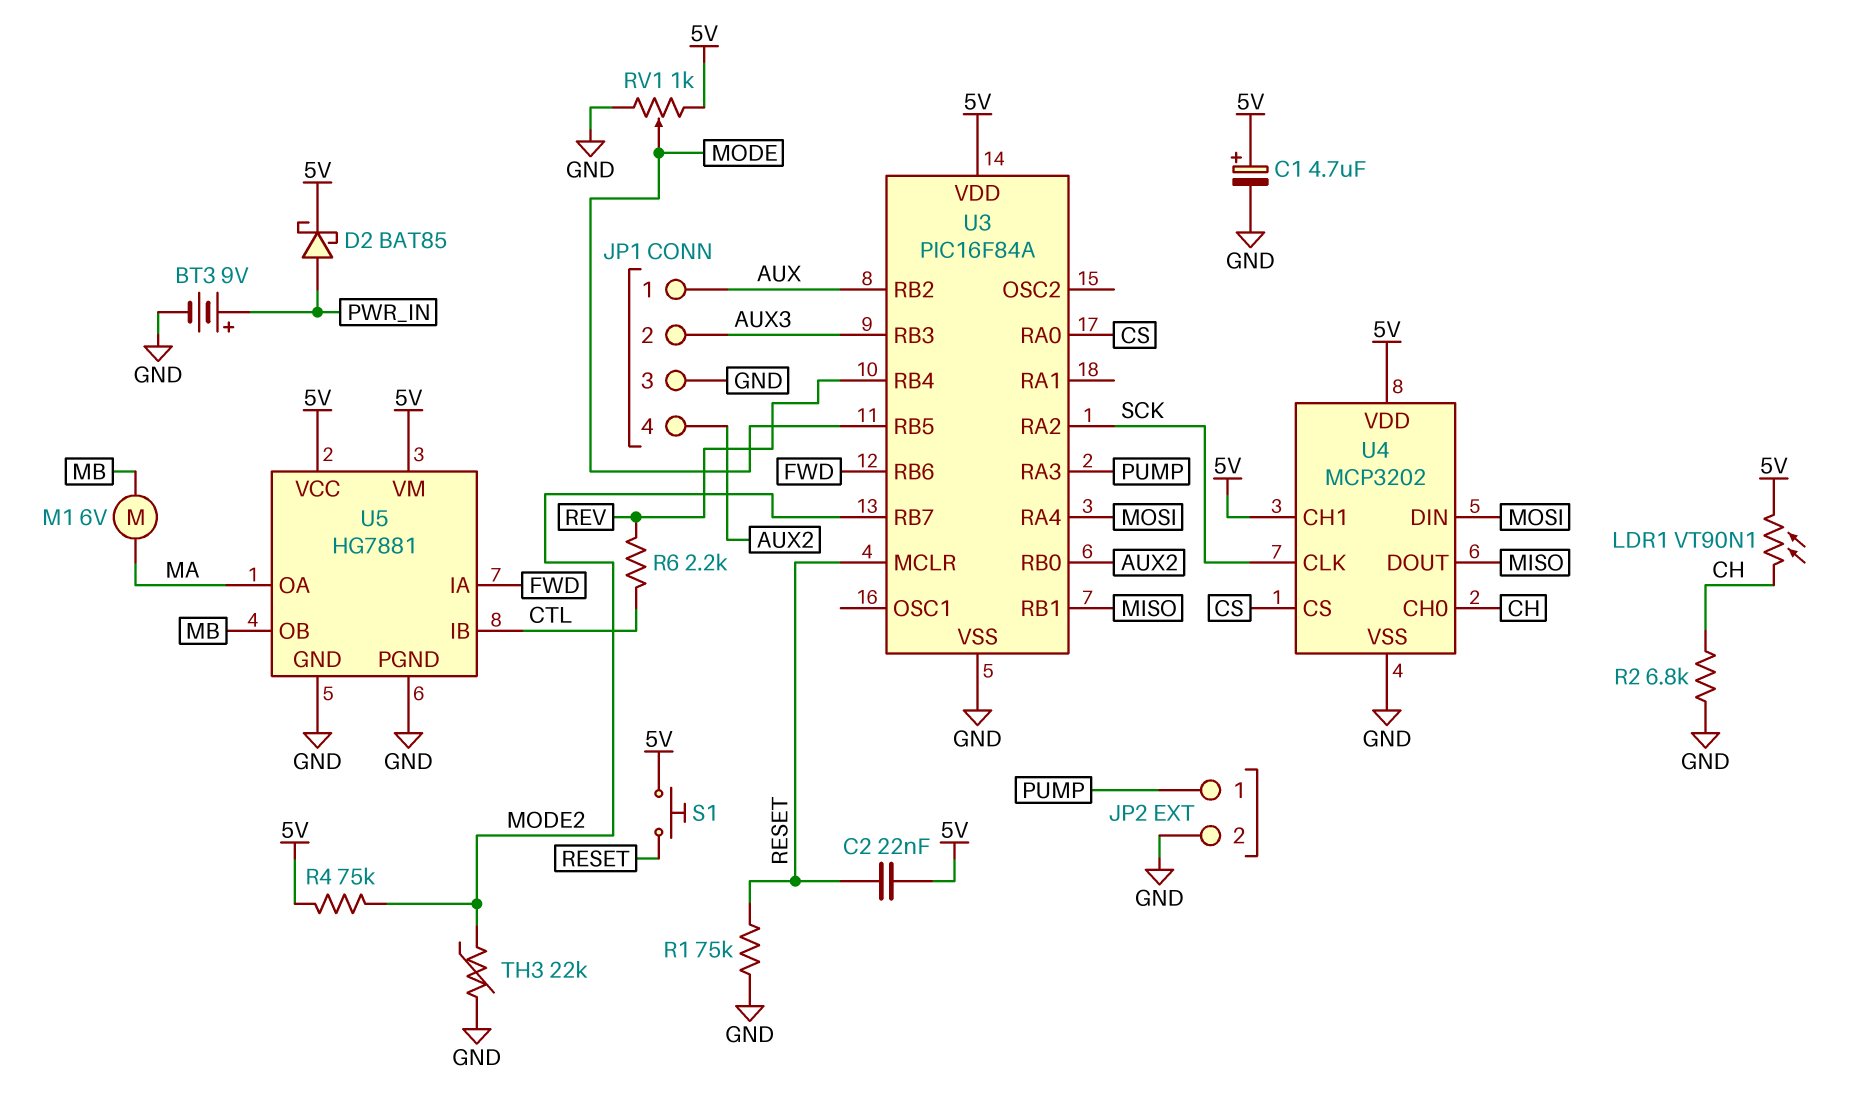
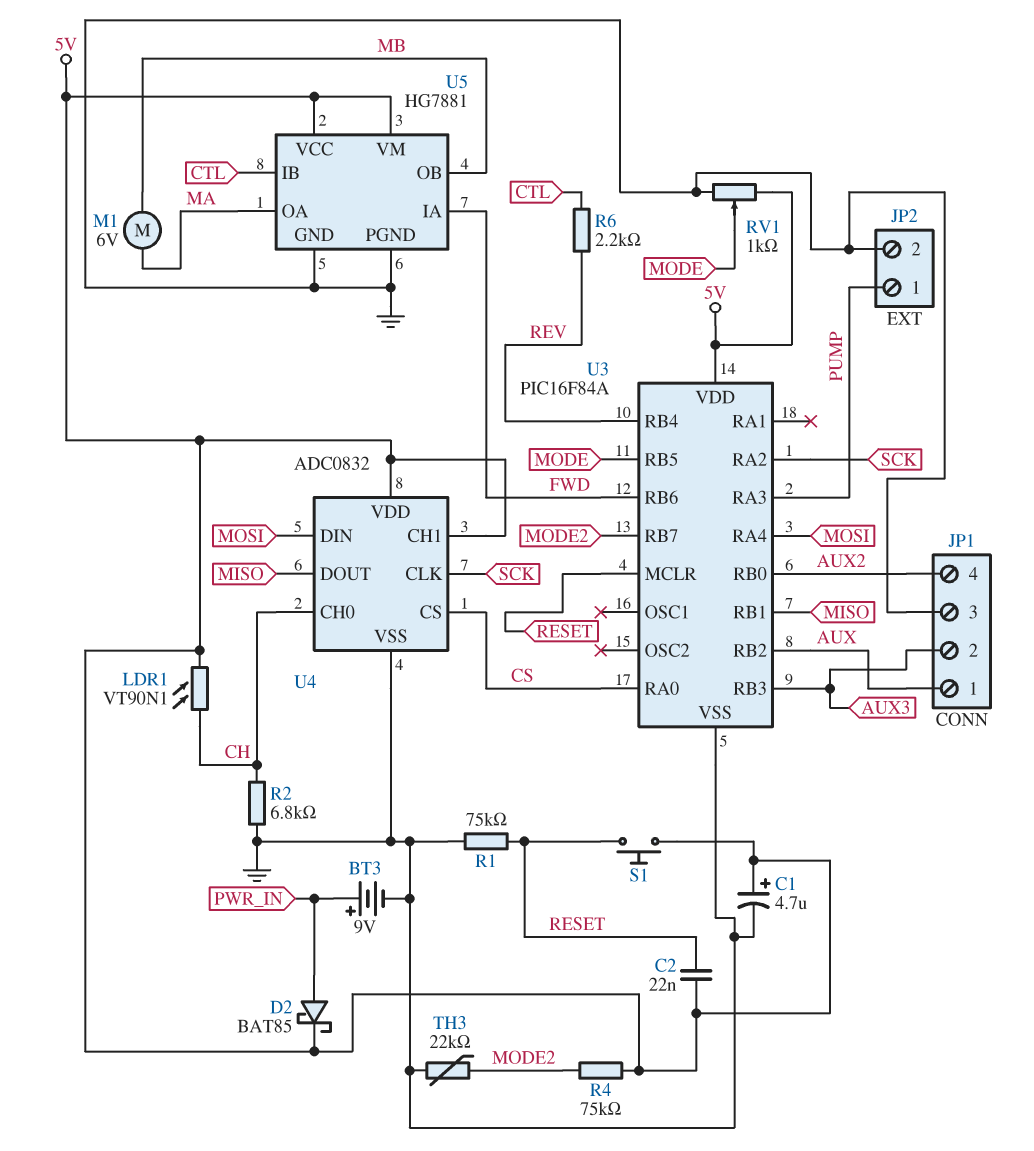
U4: MCP3202 -> ADC0832

